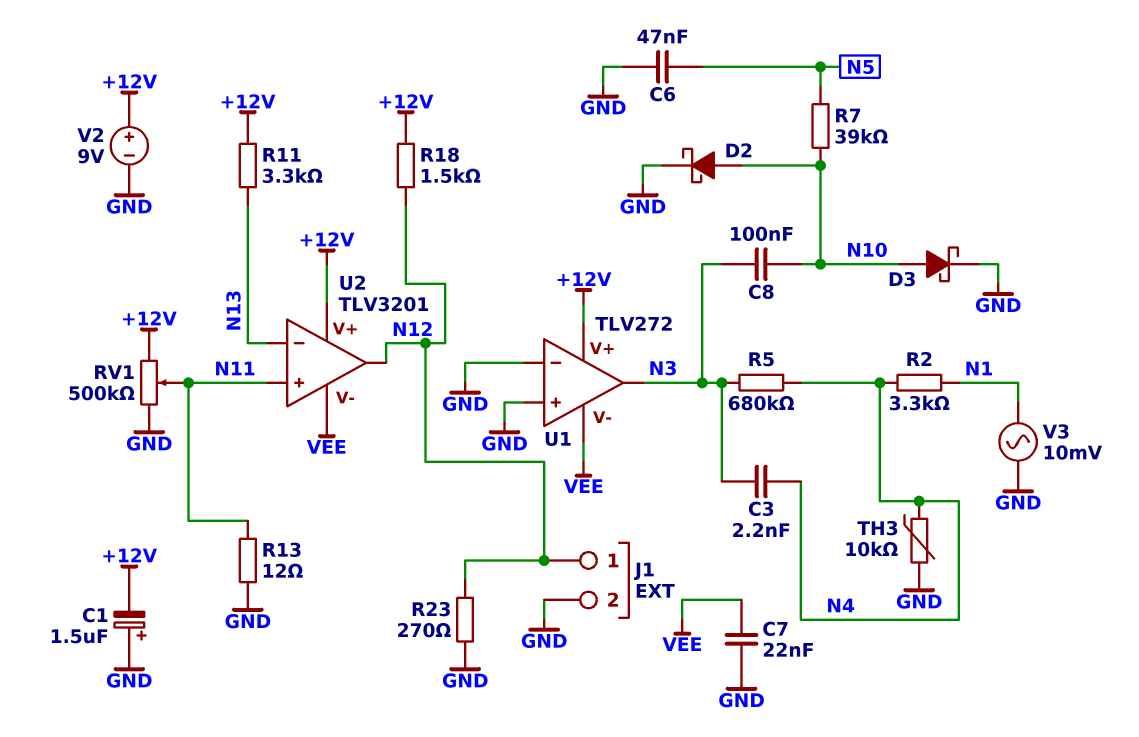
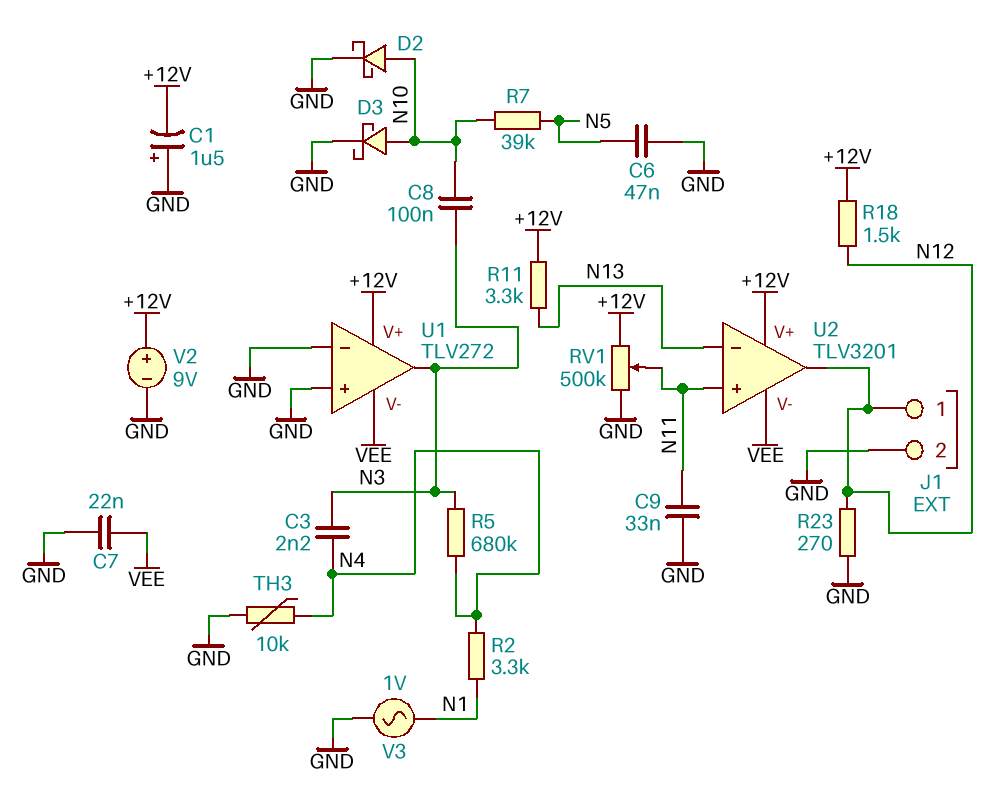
C9: none -> 33nF (GND, N11)
R13: 12 (GND, N11) -> none
V3: AC 10mV (GND, N1) -> AC 1V (GND, N1)

